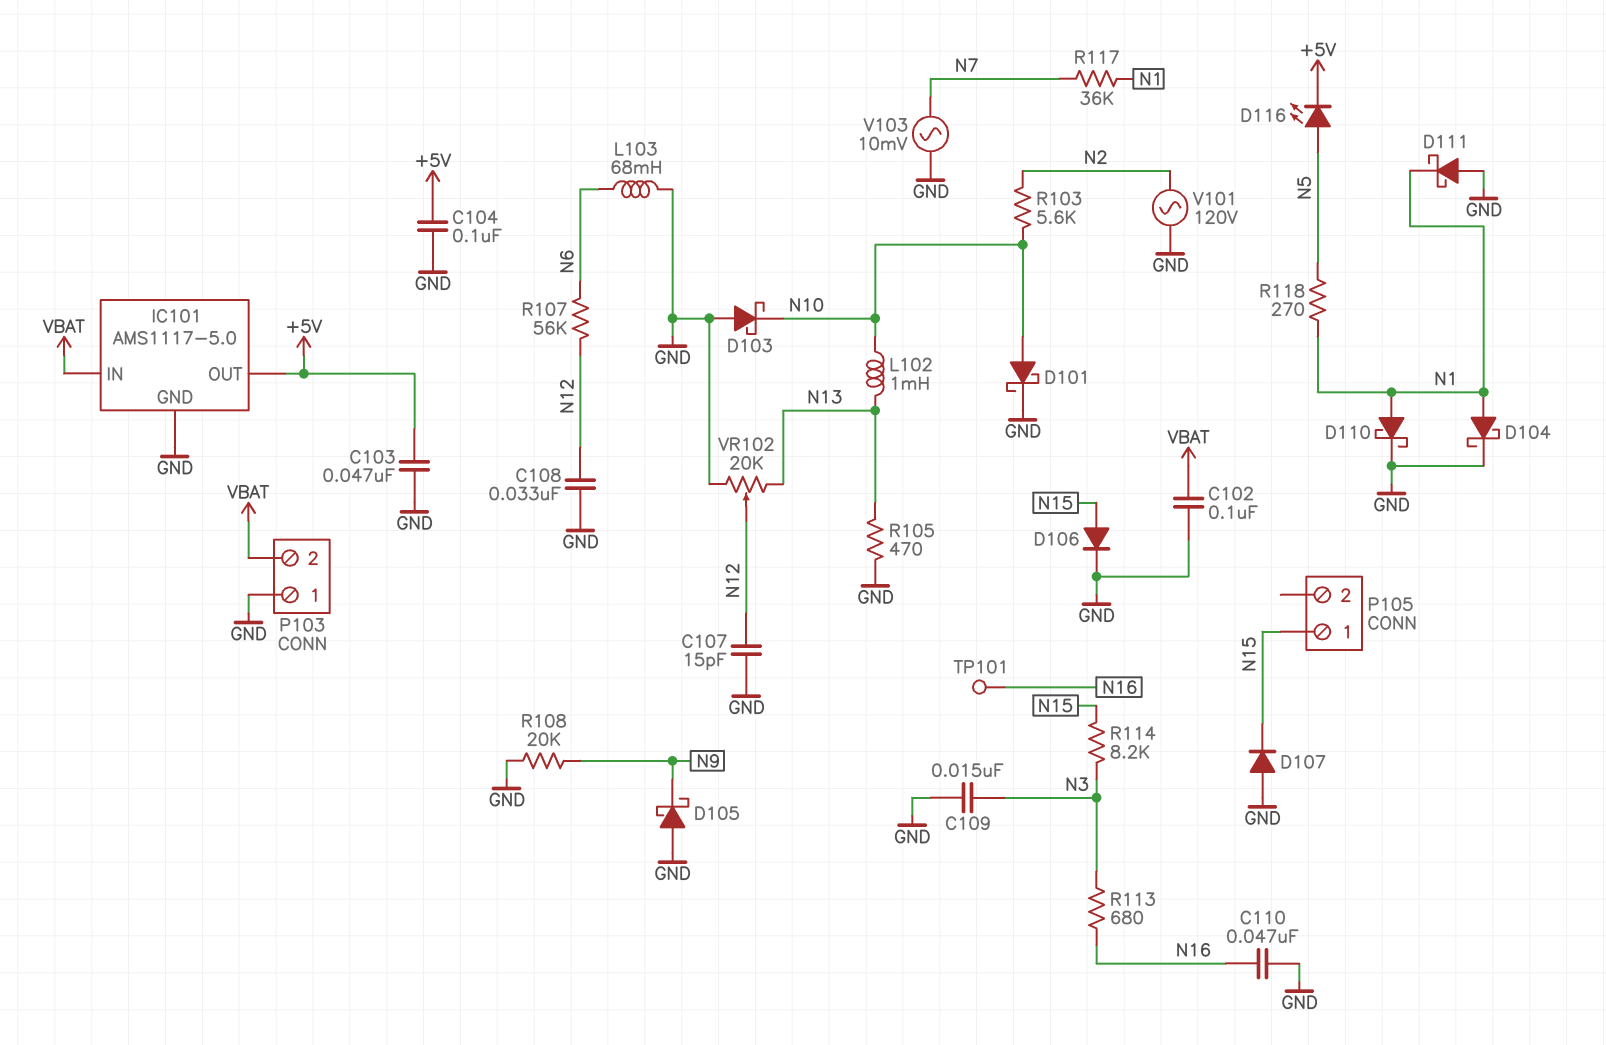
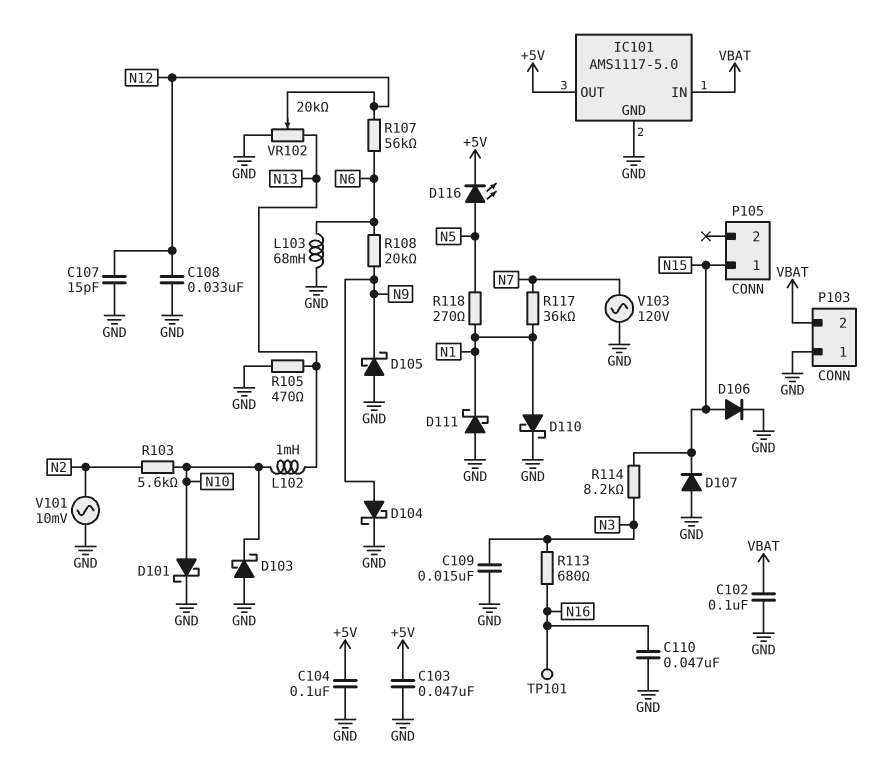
D104: schottky (A N1, K GND) -> schottky (A N9, K GND)
R108: 20k (GND, N9) -> 20k (N6, N9)
V101: AC 120V (GND, N2) -> AC 10mV (GND, N2)
V103: AC 10mV (GND, N7) -> AC 120V (GND, N7)

